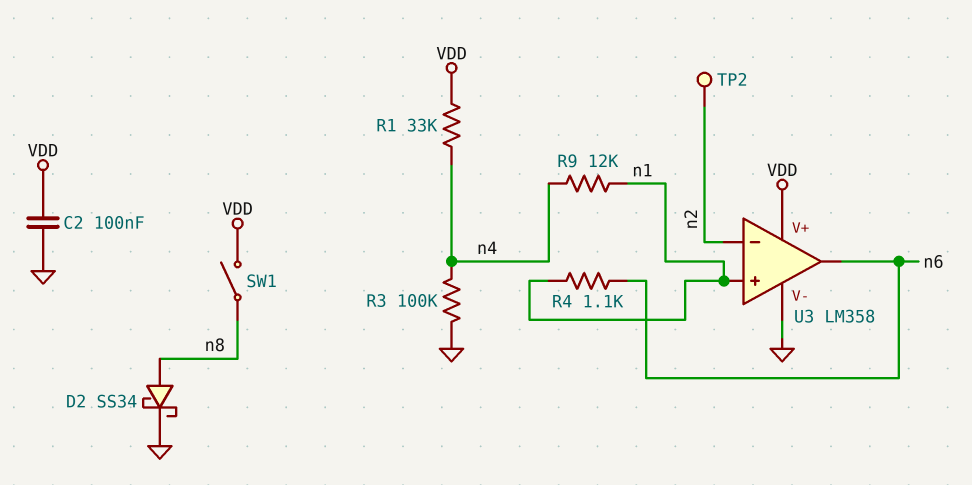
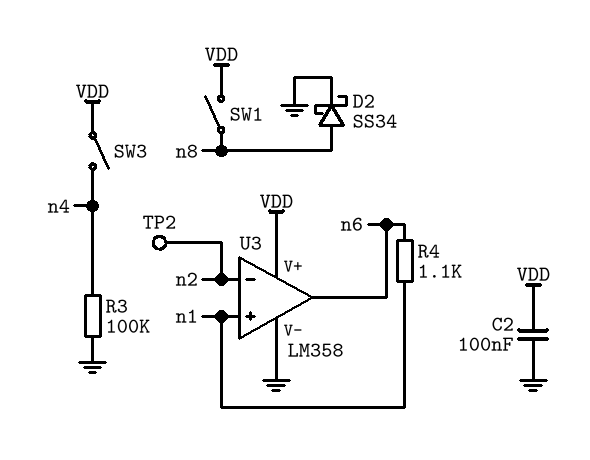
R1: 33k (VDD, n4) -> none
R9: 12k (n1, n4) -> none
SW3: none -> switch (VDD, n4)

